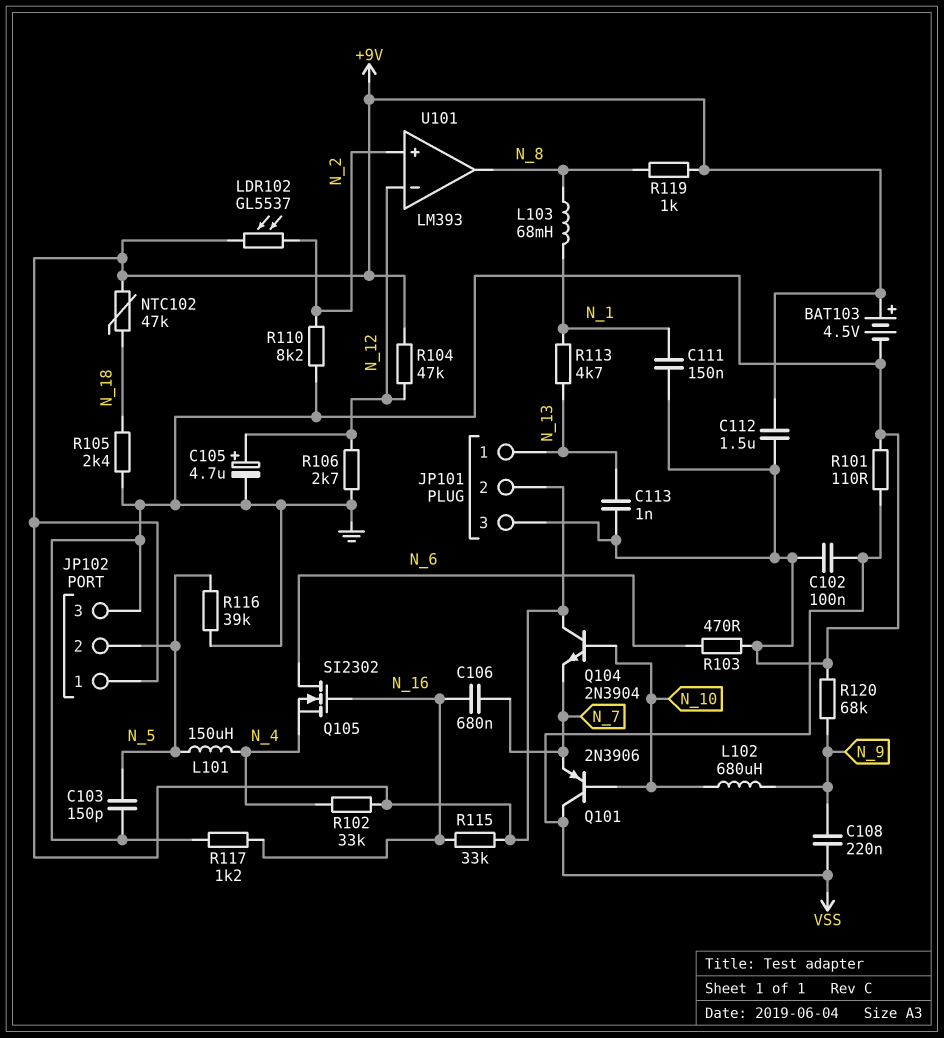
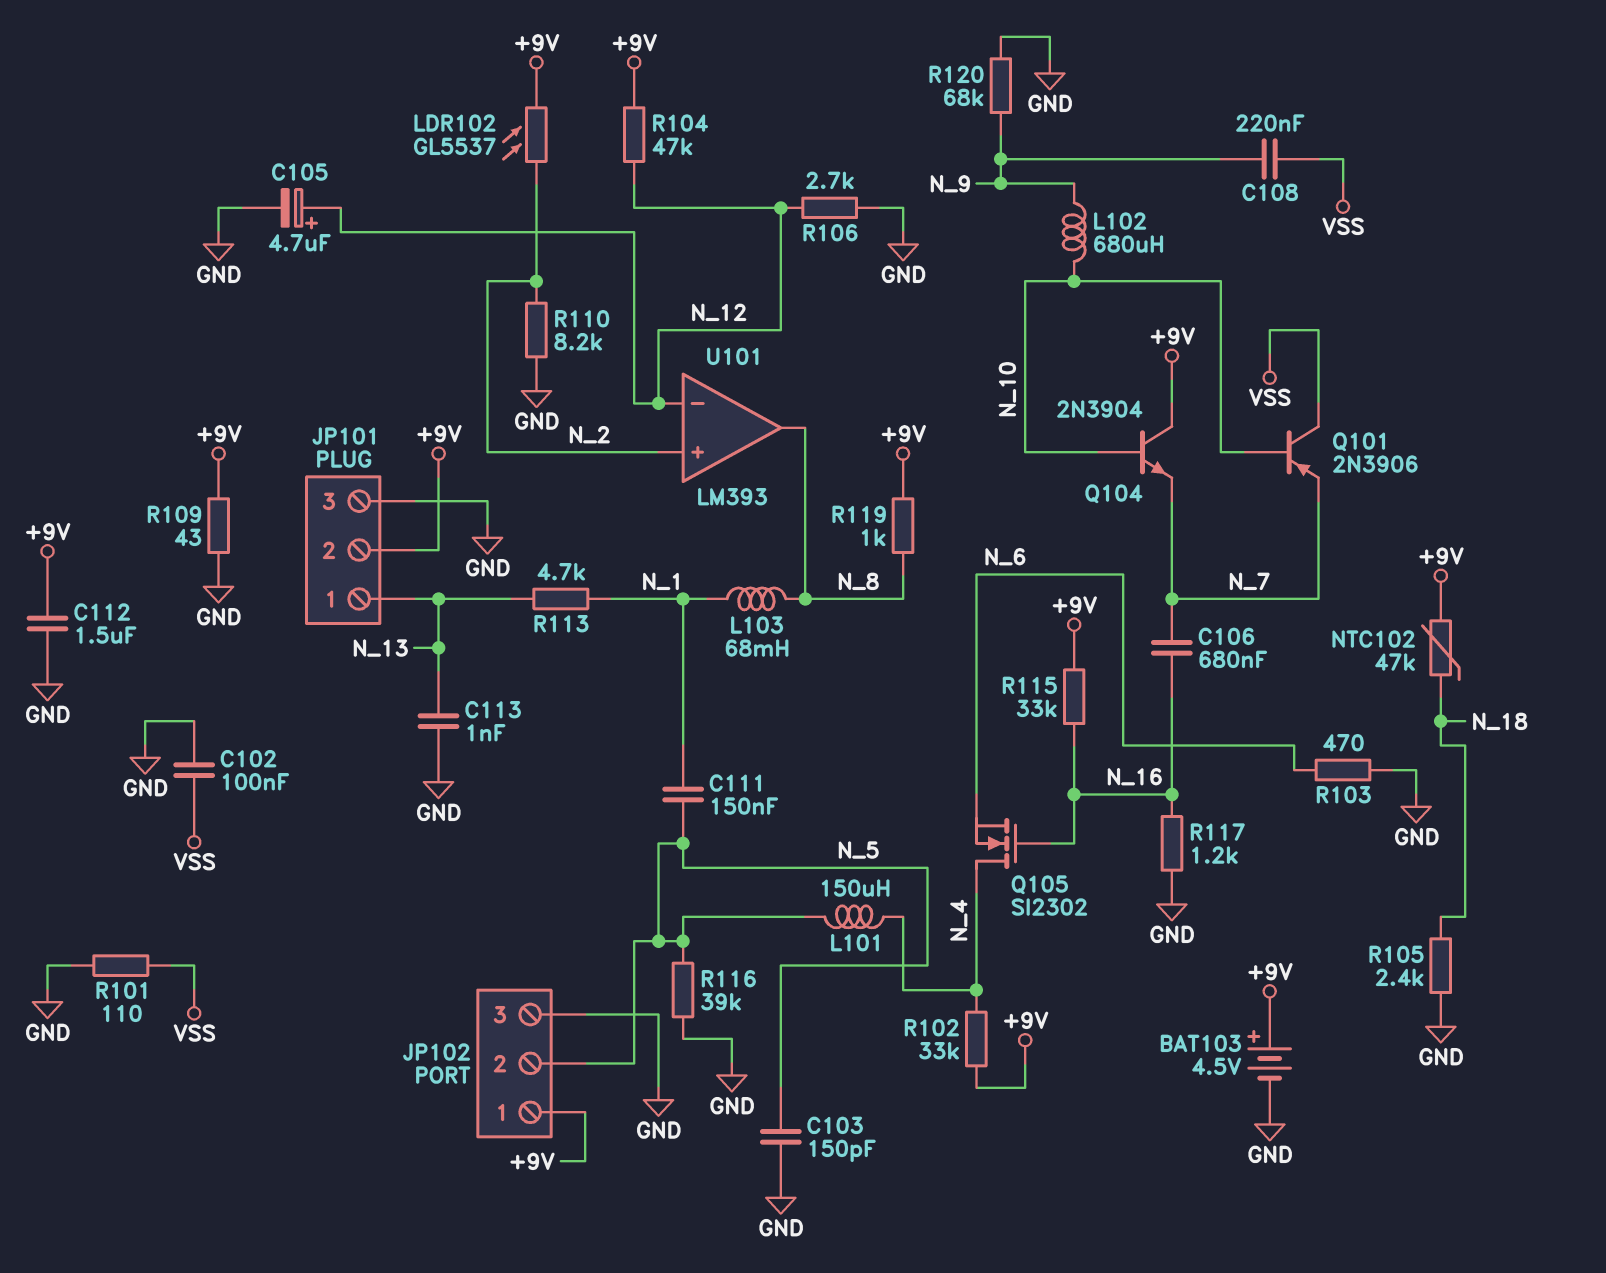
C111: 150nF (GND, N_1) -> 150nF (N_1, N_5)
Q105: NMOS SI2302 (G N_16, D N_6, S N_4) -> NMOS SI2302 (G N_16, D N_4, S N_6)
R109: none -> 43 (+9V, GND)

